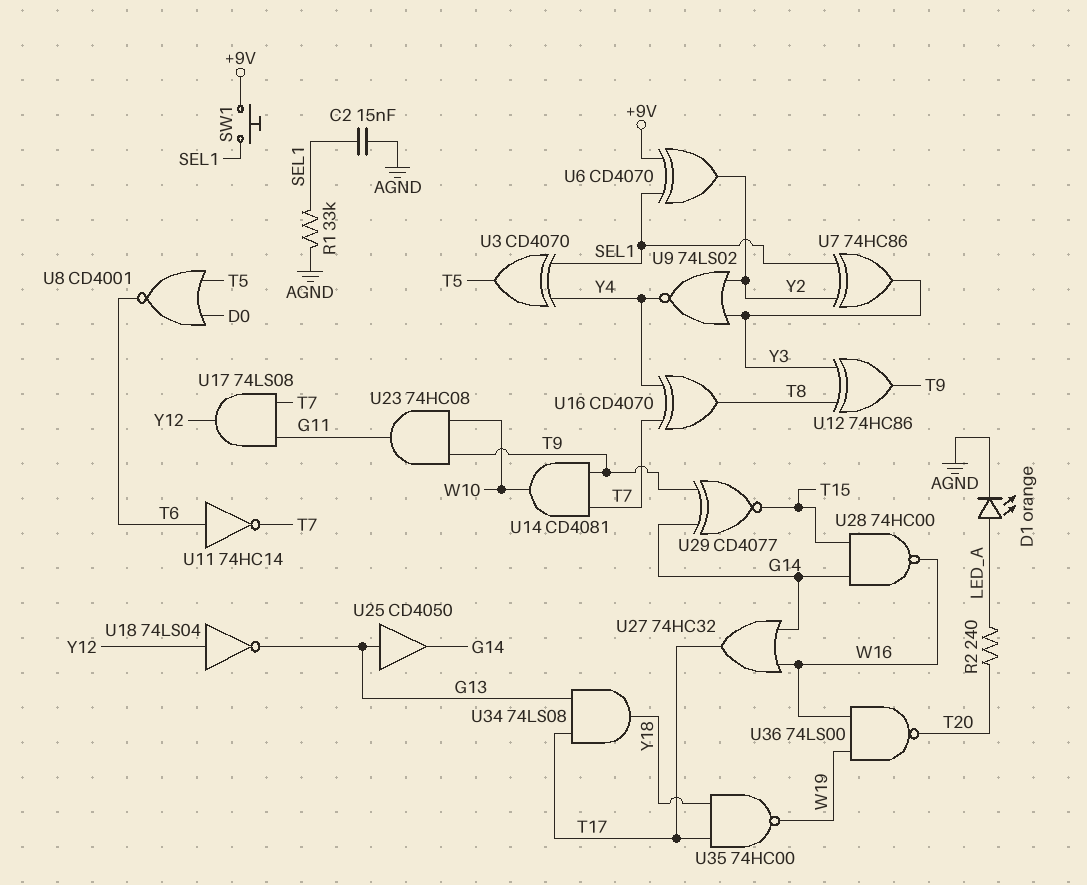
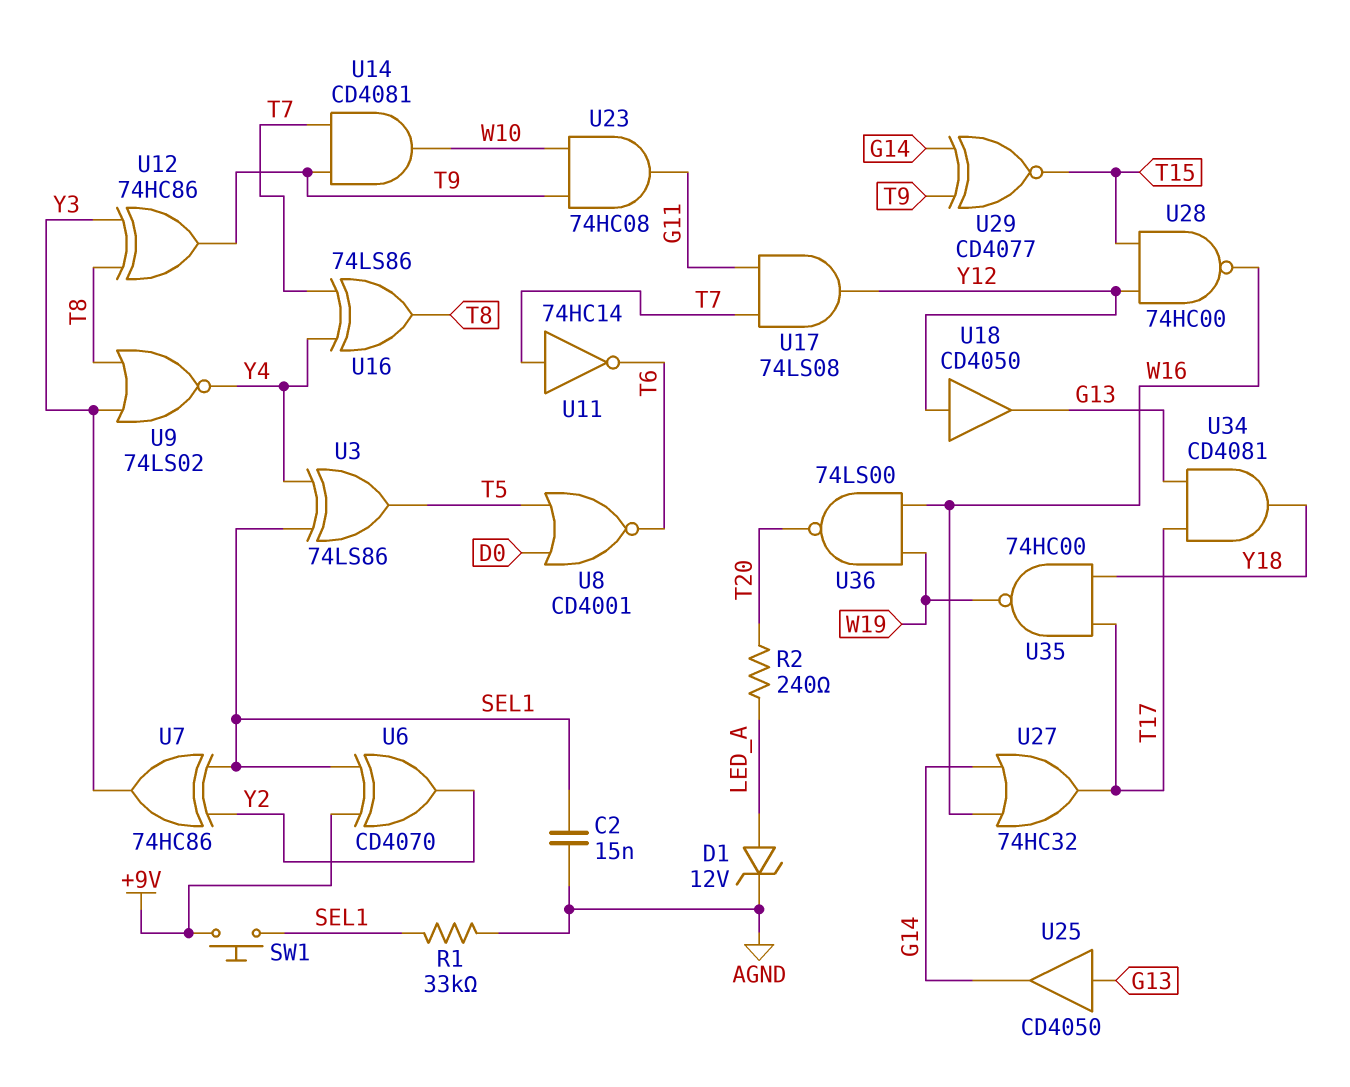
D1: LED orange (A LED_A, K AGND) -> zener 12V (A LED_A, K AGND)
U3: XOR CD4070 (in SEL1, in Y4, out T5) -> XOR 74LS86 (in SEL1, in Y4, out T5)
U9: NOR 74LS02 (in Y2, in Y3, out Y4) -> NOR 74LS02 (in T8, in Y3, out Y4)
U11: NOT 74HC14 (in T6, out T7) -> NOT 74HC14 (in T7, out T6)
U16: XOR CD4070 (in T7, in Y4, out T8) -> XOR 74LS86 (in T7, in Y4, out T8)
U18: NOT 74LS04 (in Y12, out G13) -> buffer CD4050 (in Y12, out G13)
U28: NAND 74HC00 (in G14, in T15, out W16) -> NAND 74HC00 (in T15, in Y12, out W16)
U34: AND 74LS08 (in G13, in T17, out Y18) -> AND CD4081 (in G13, in T17, out Y18)

